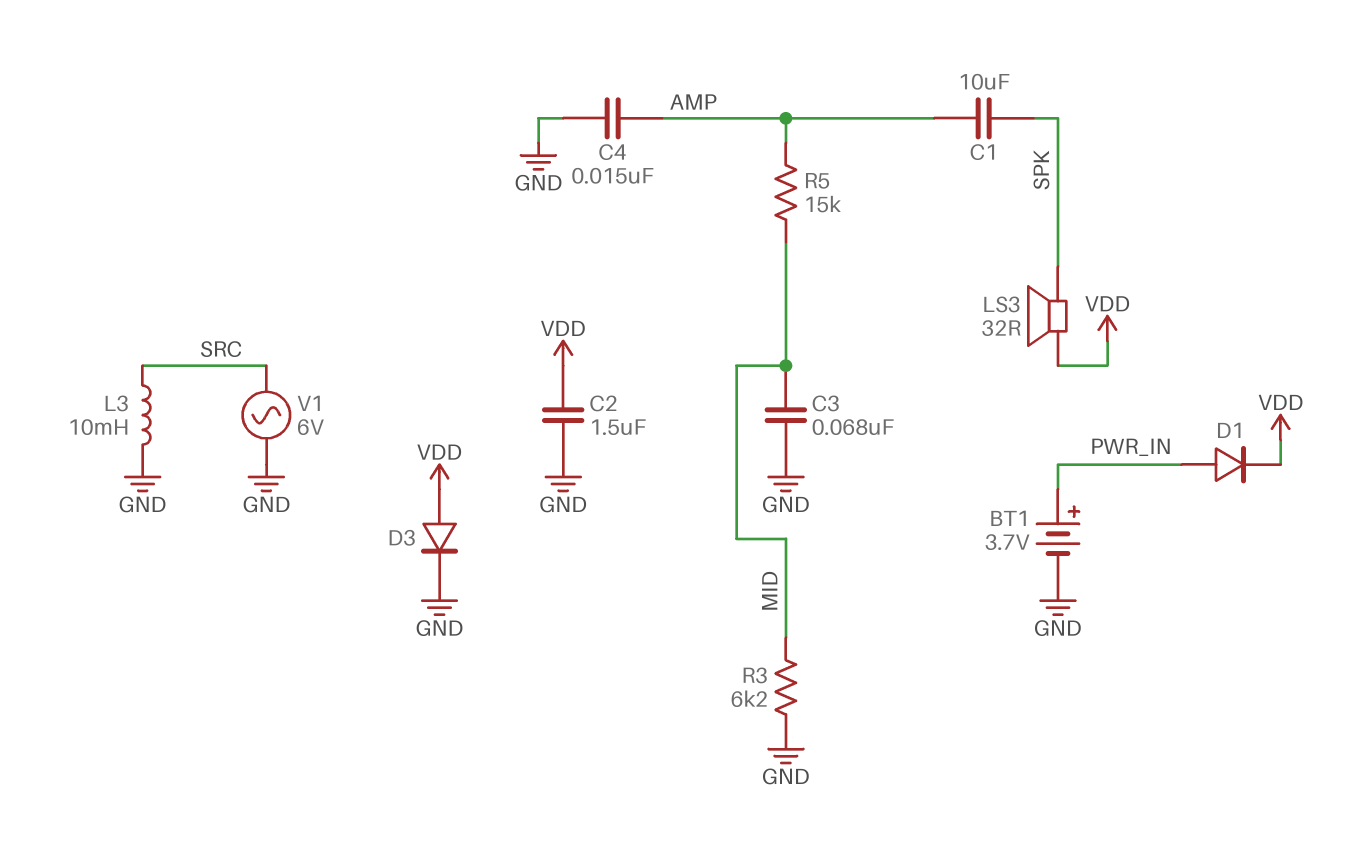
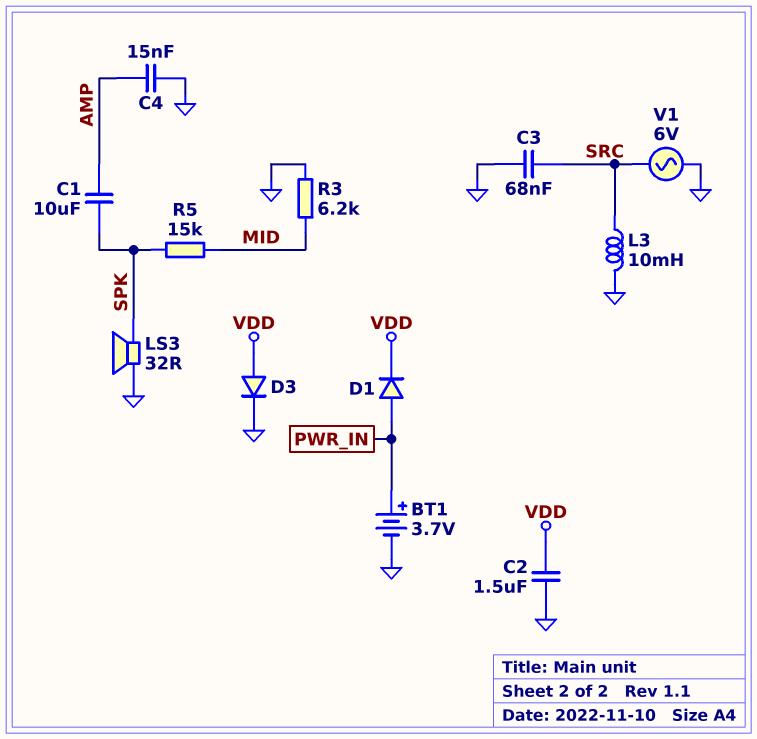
C3: 68nF (GND, MID) -> 68nF (GND, SRC)
LS3: speaker 32R (SPK, VDD) -> speaker 32R (GND, SPK)
R5: 15k (AMP, MID) -> 15k (MID, SPK)

